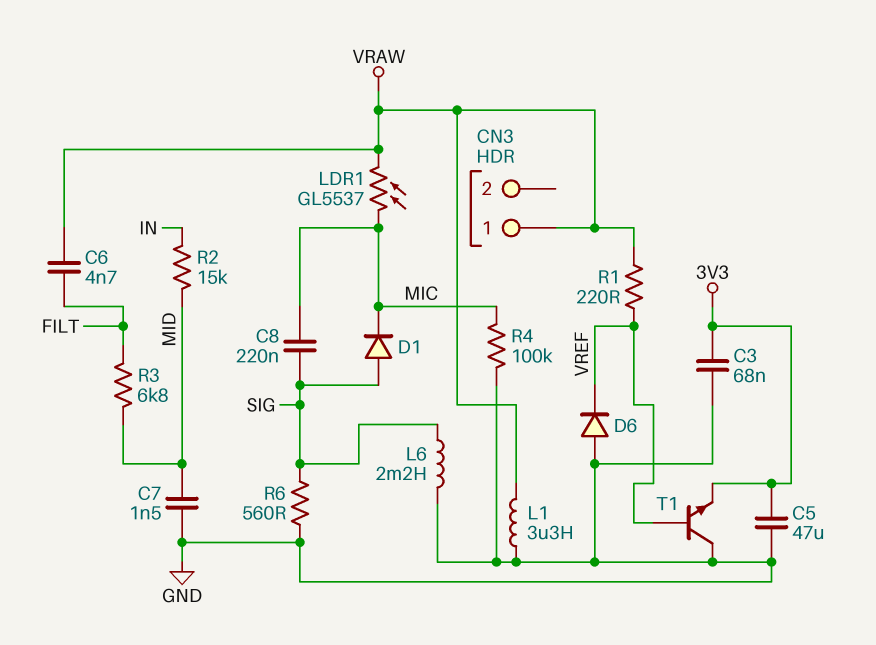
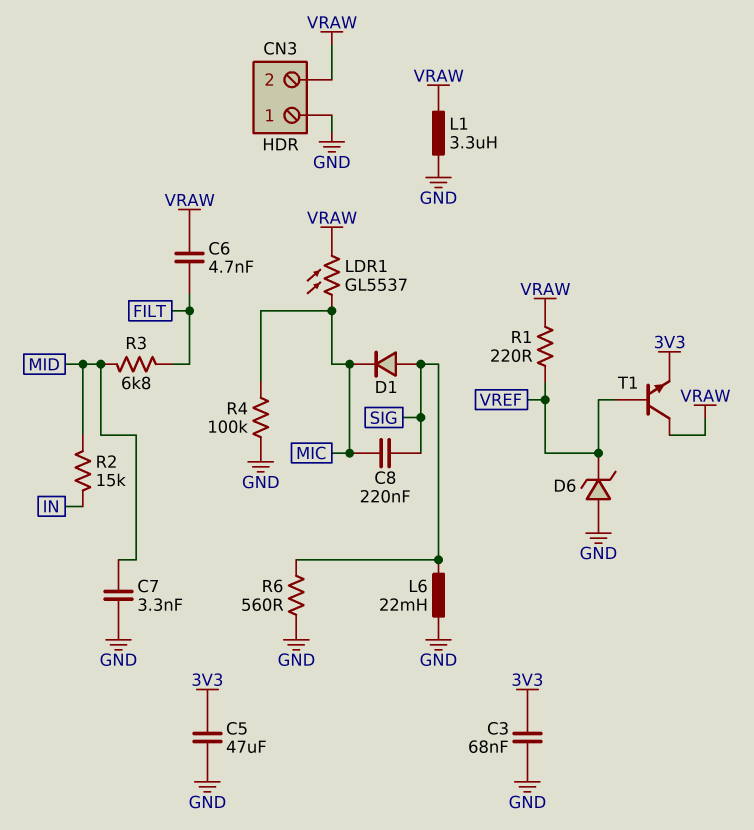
C7: 1.5nF (GND, MID) -> 3.3nF (GND, MID)
CN3 pin 1: VRAW -> GND
CN3 pin 2: none -> VRAW
D6: diode (A GND, K VREF) -> zener (A GND, K VREF)
L6: 2.2mH (GND, SIG) -> 22mH (GND, SIG)
T1: NPN (B VREF, C GND, E 3V3) -> NPN (B VREF, C VRAW, E 3V3)

